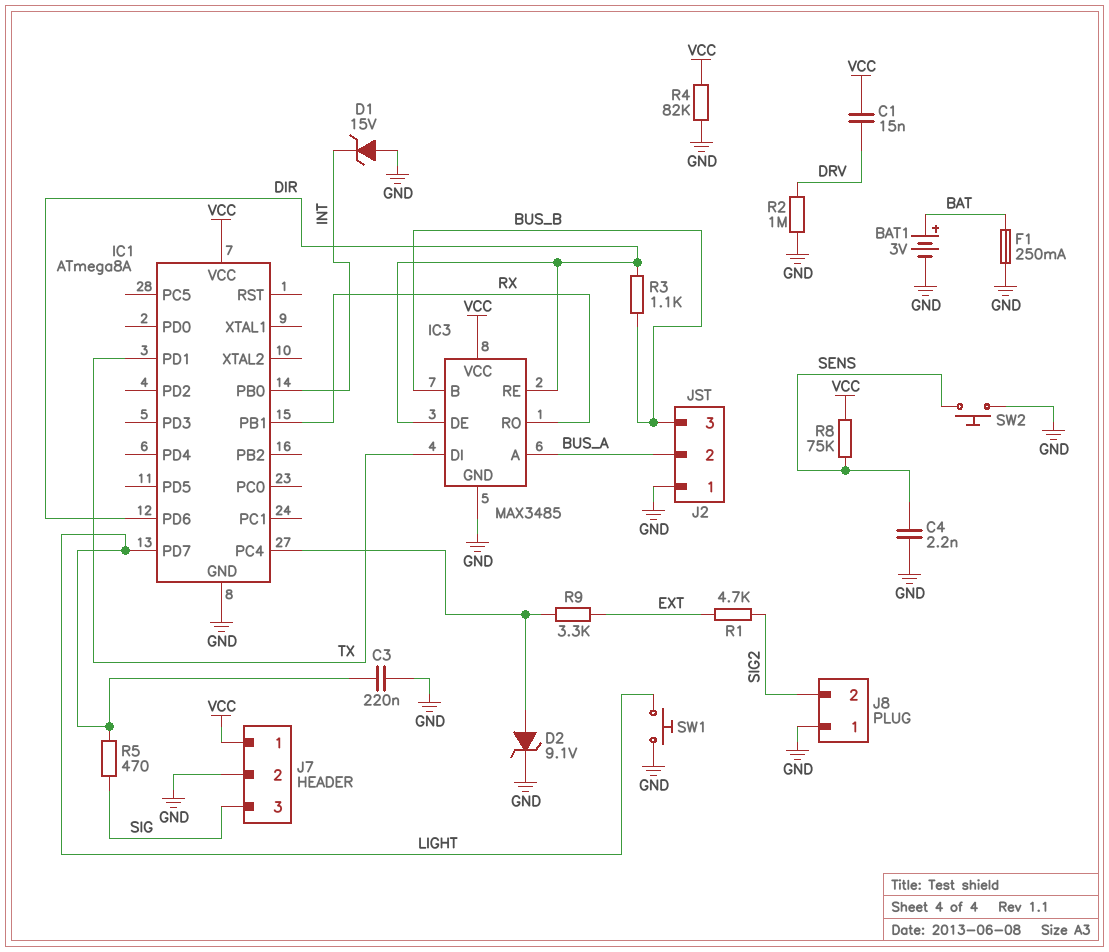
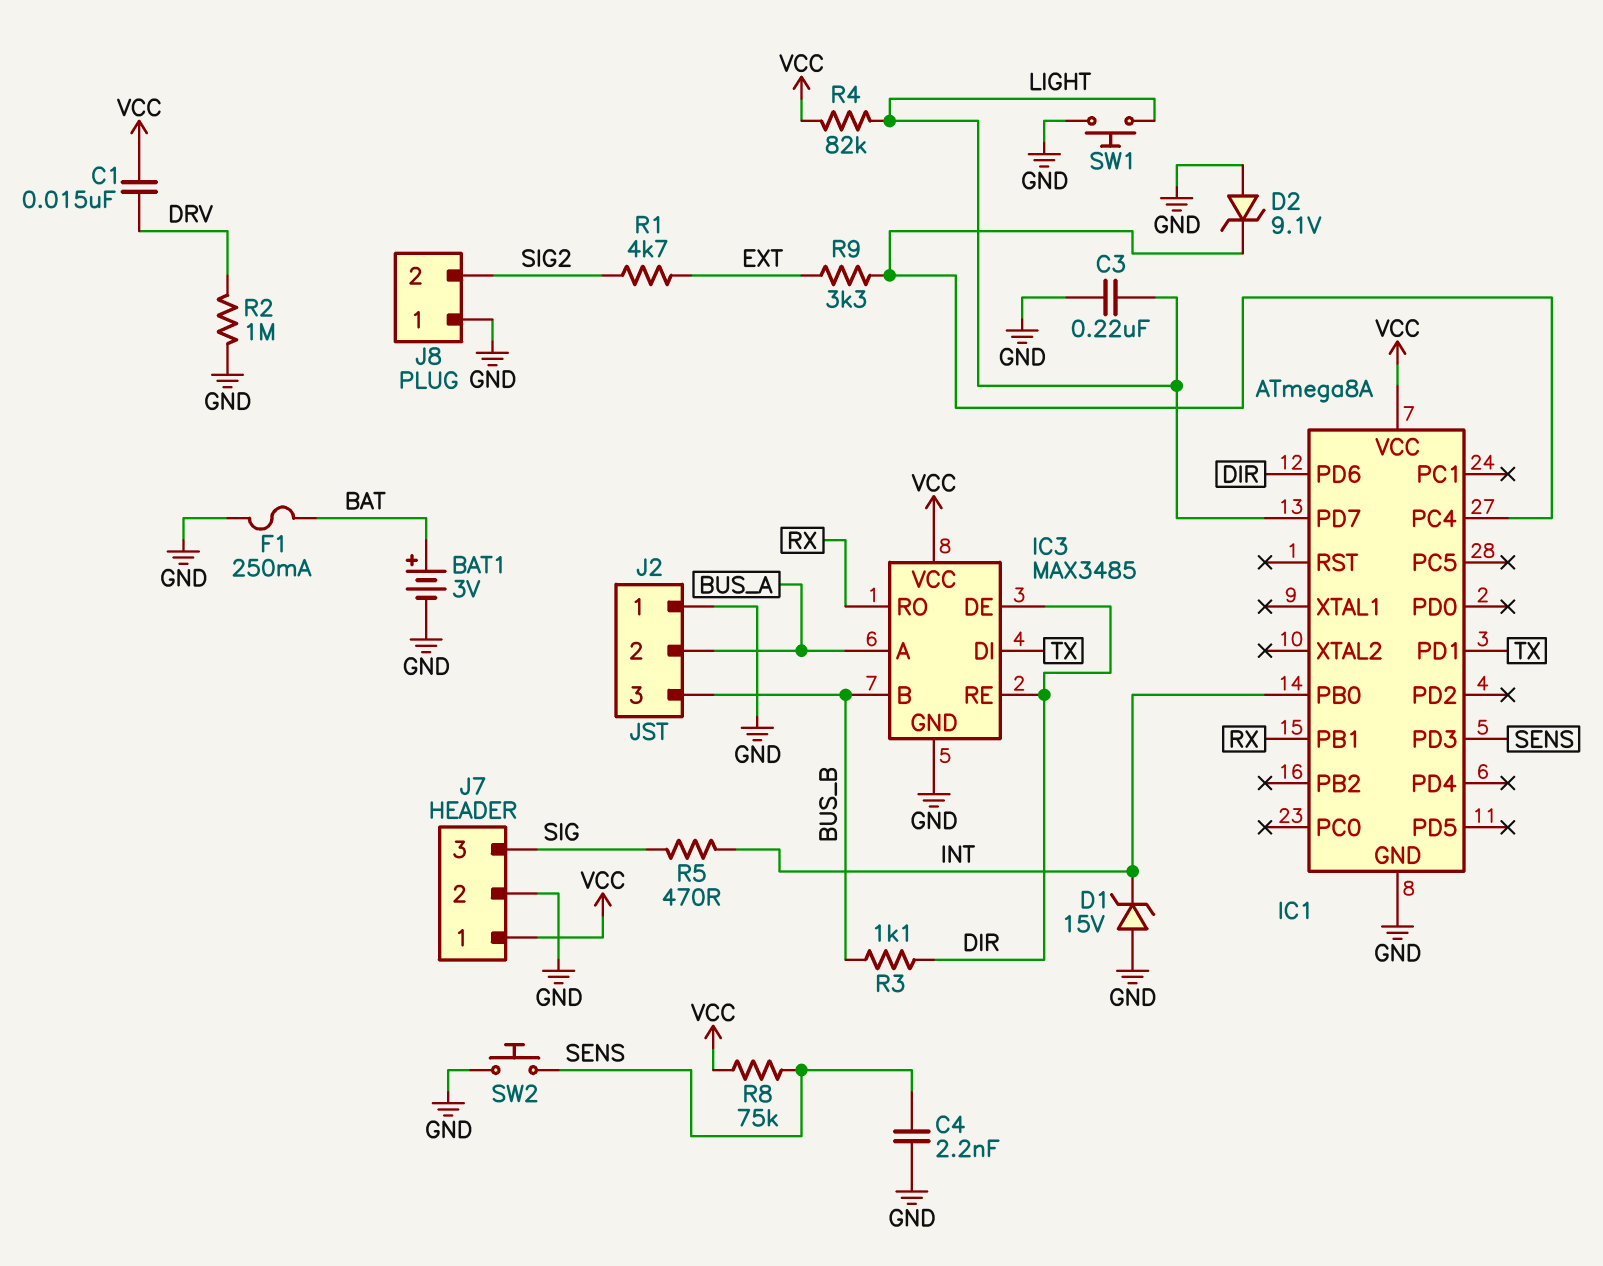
D2: zener 9.1V (A IC1/PC4, K GND) -> zener 9.1V (A GND, K IC1/PC4)
IC1 pin PD3: none -> SENS
R4: 82k (GND, VCC) -> 82k (LIGHT, VCC)
R5: 470 (LIGHT, SIG) -> 470 (INT, SIG)

